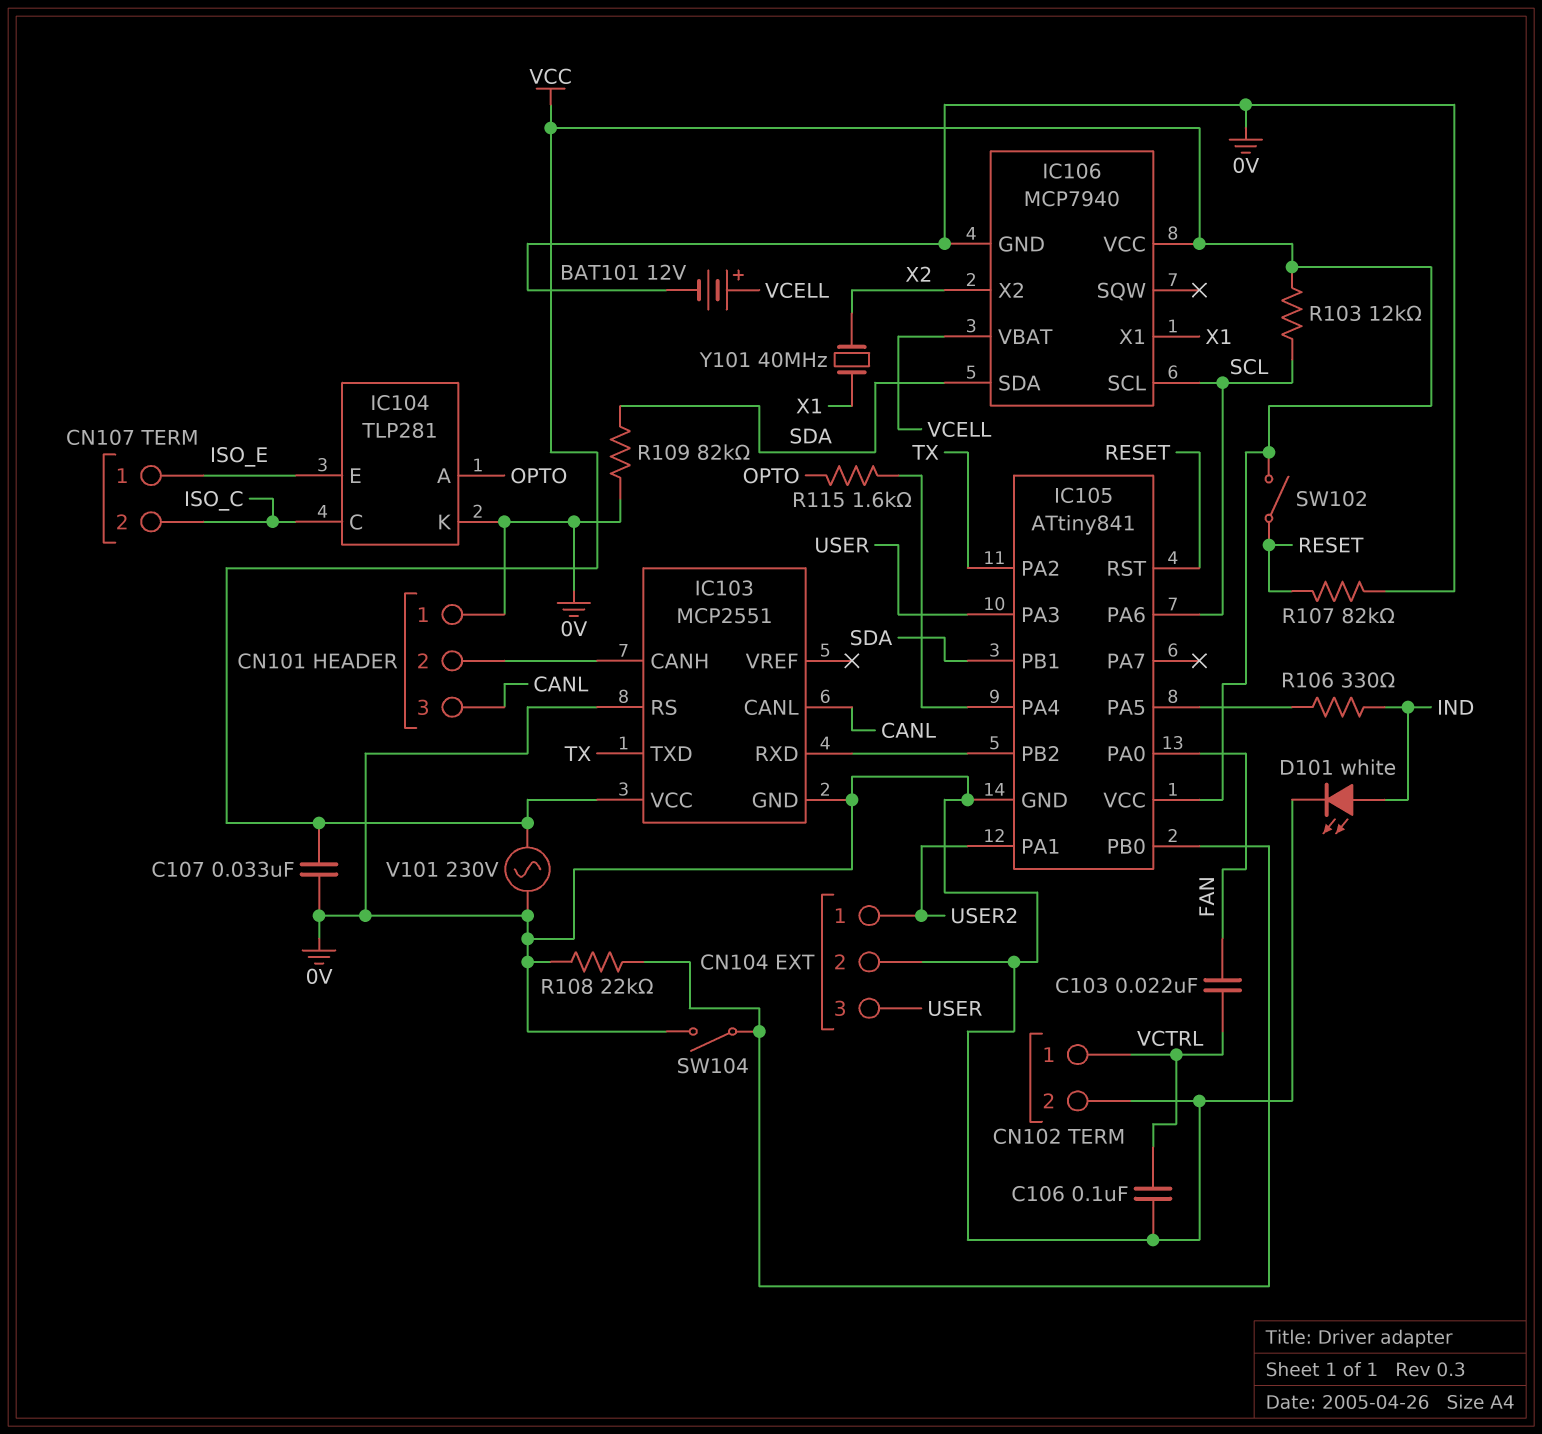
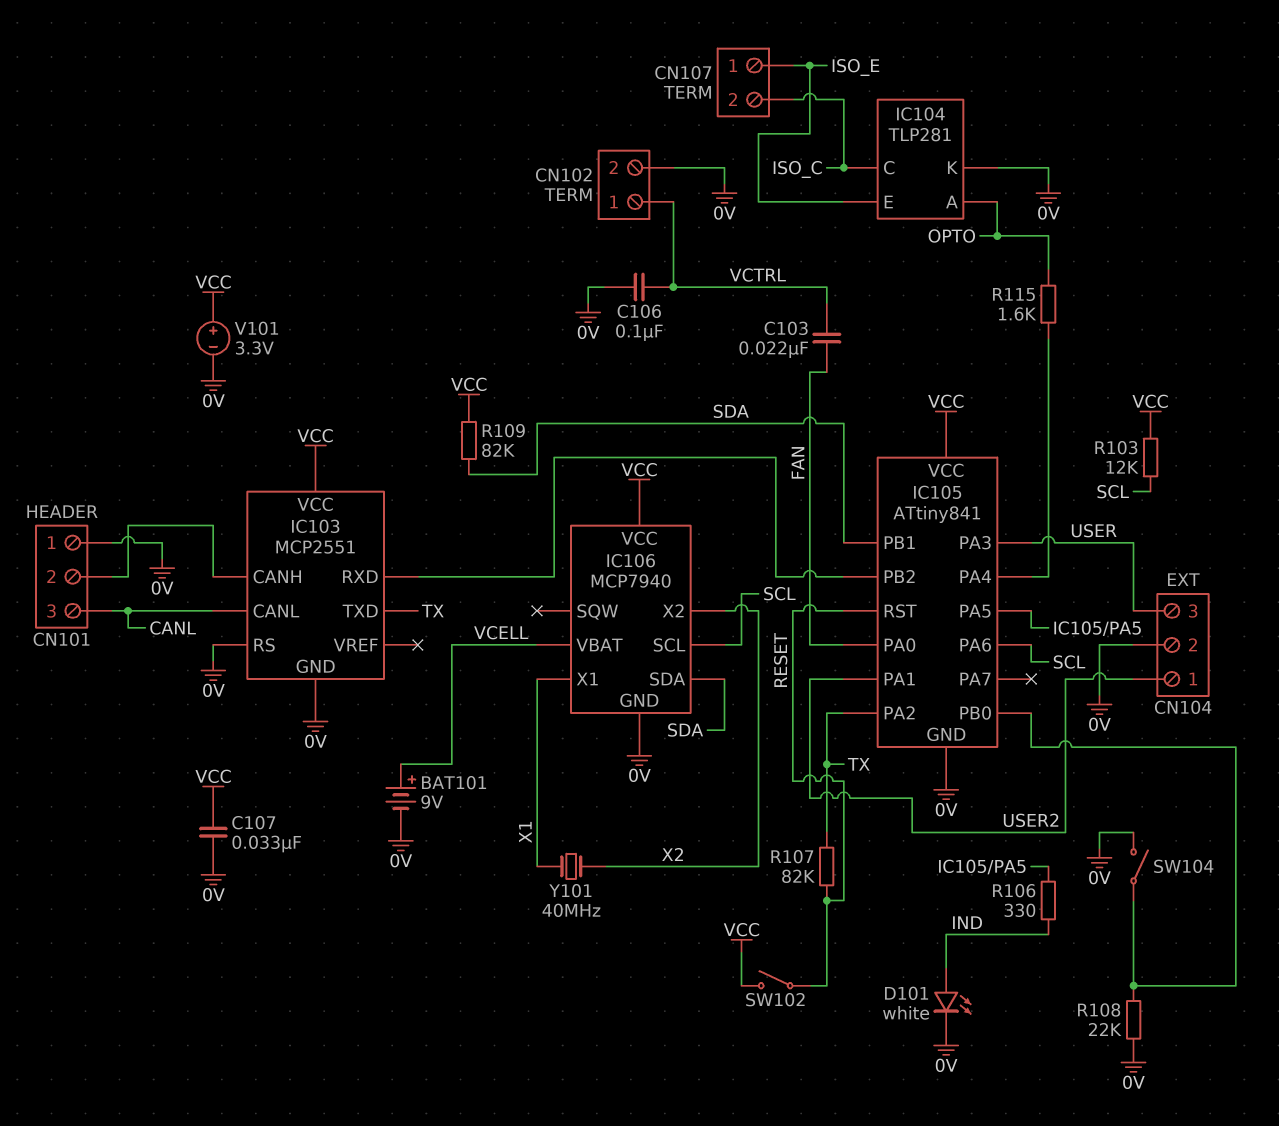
BAT101: 12V (plus VCELL, minus 0V) -> 9V (plus VCELL, minus 0V)
R107: 82k (0V, RESET) -> 82k (RESET, TX)
R109: 82k (0V, SDA) -> 82k (SDA, VCC)
V101: AC 230V (0V, VCC) -> 3.3V (plus VCC, minus 0V)

